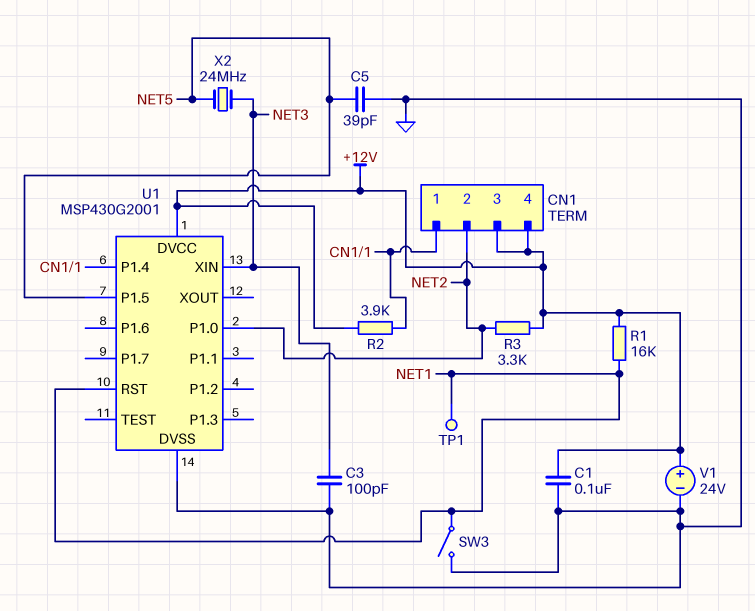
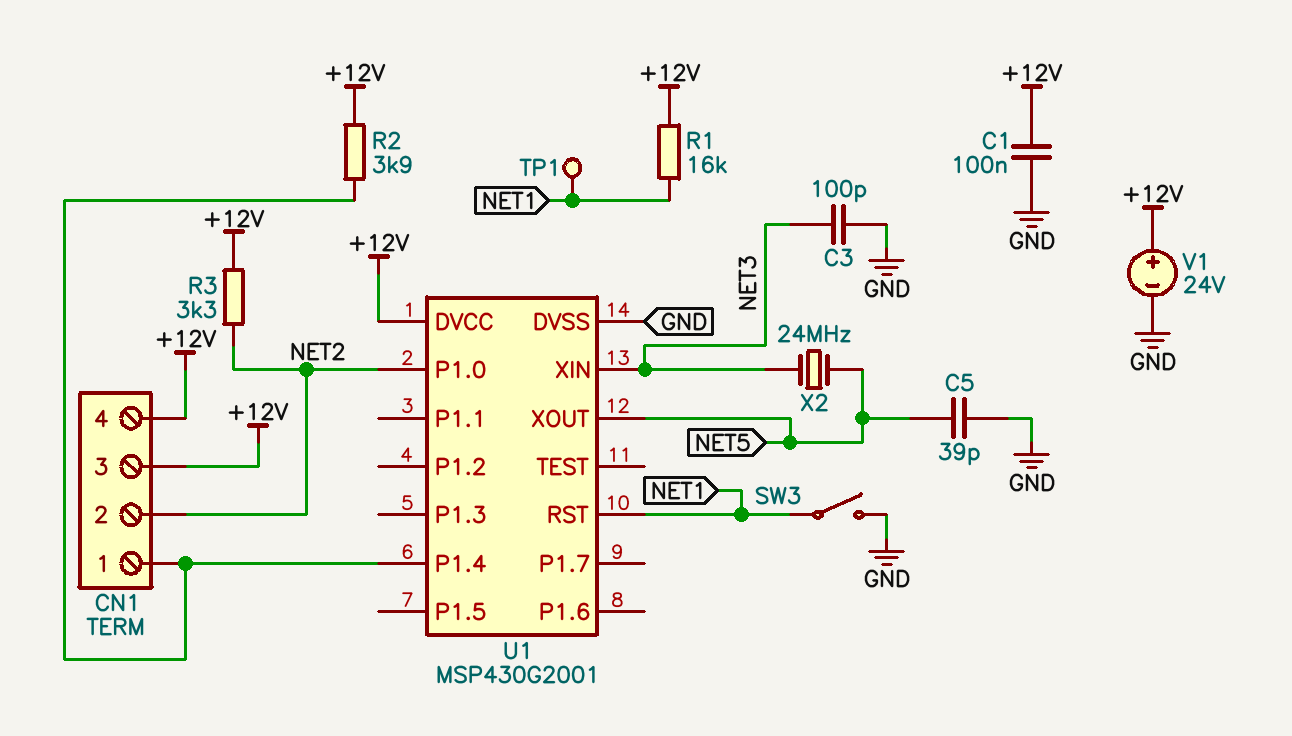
U1 pin P1.5: NET5 -> none
U1 pin XOUT: none -> NET5

